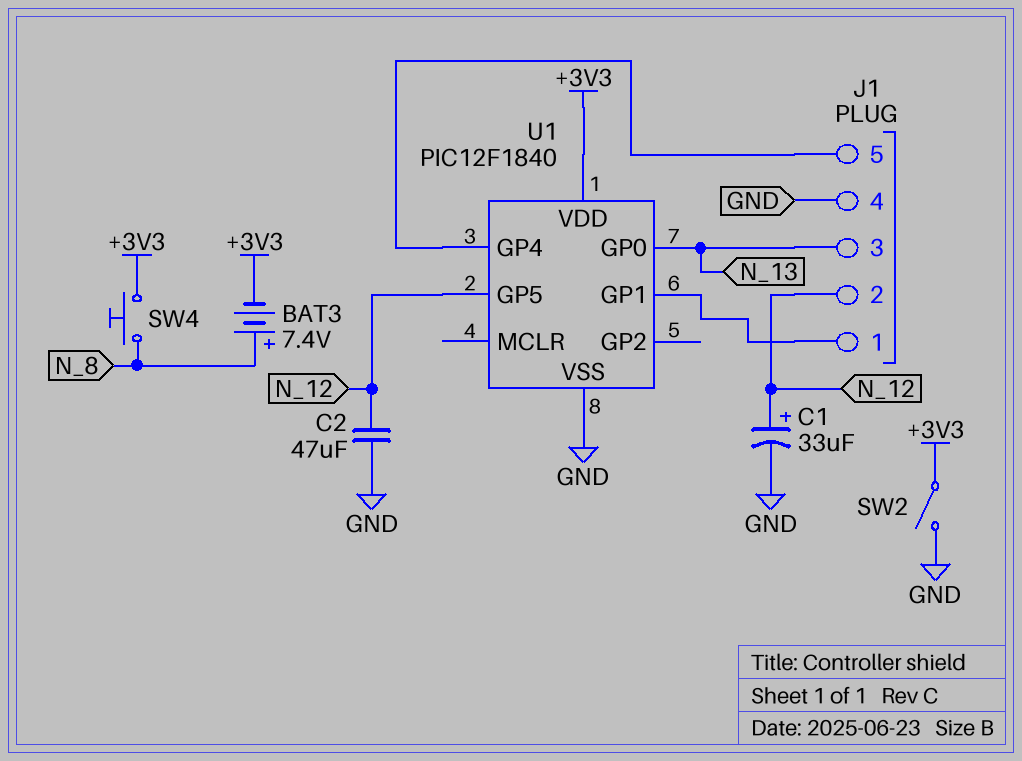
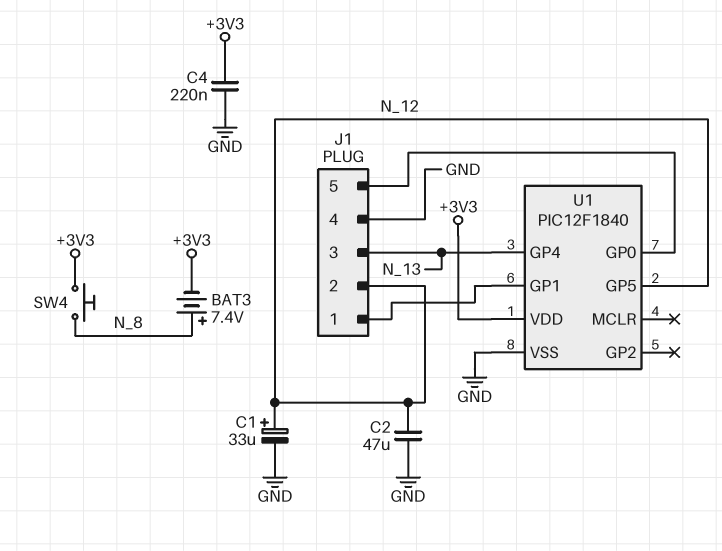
C4: none -> 220nF (+3V3, GND)
SW2: switch (+3V3, GND) -> none
U1 pin GP0: N_13 -> J1/5
U1 pin GP4: J1/5 -> N_13

